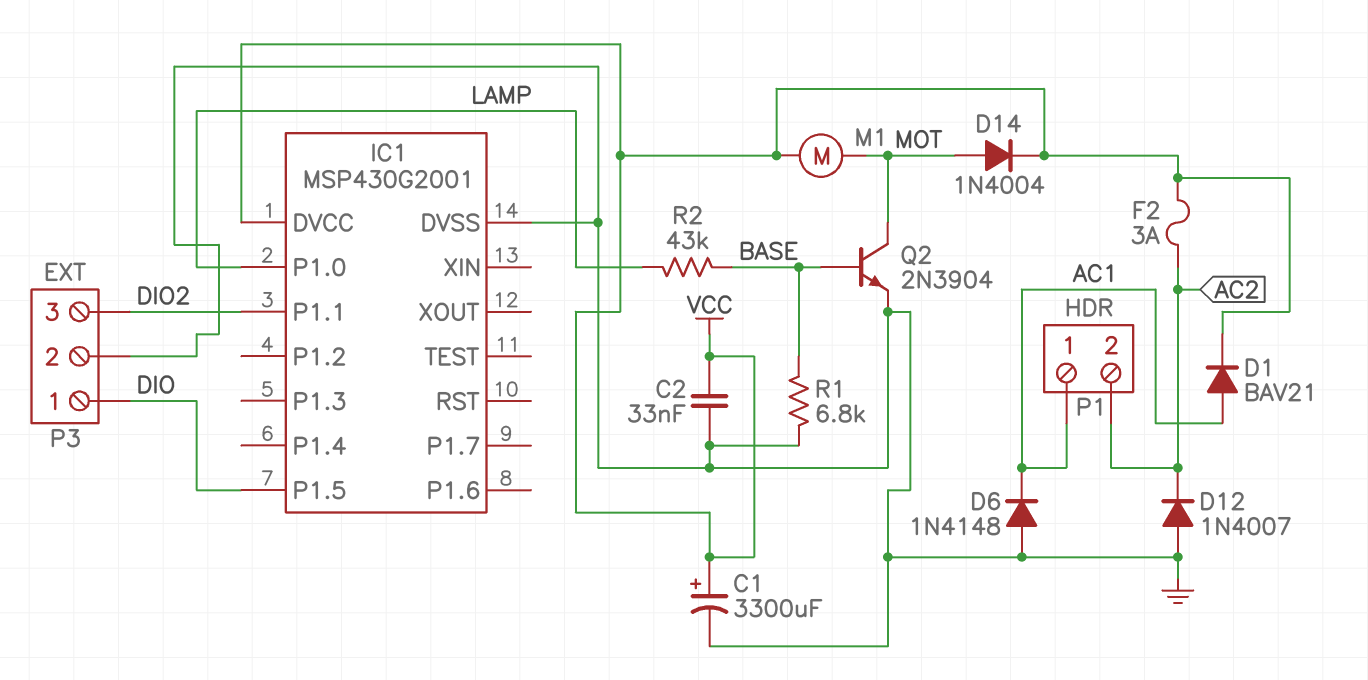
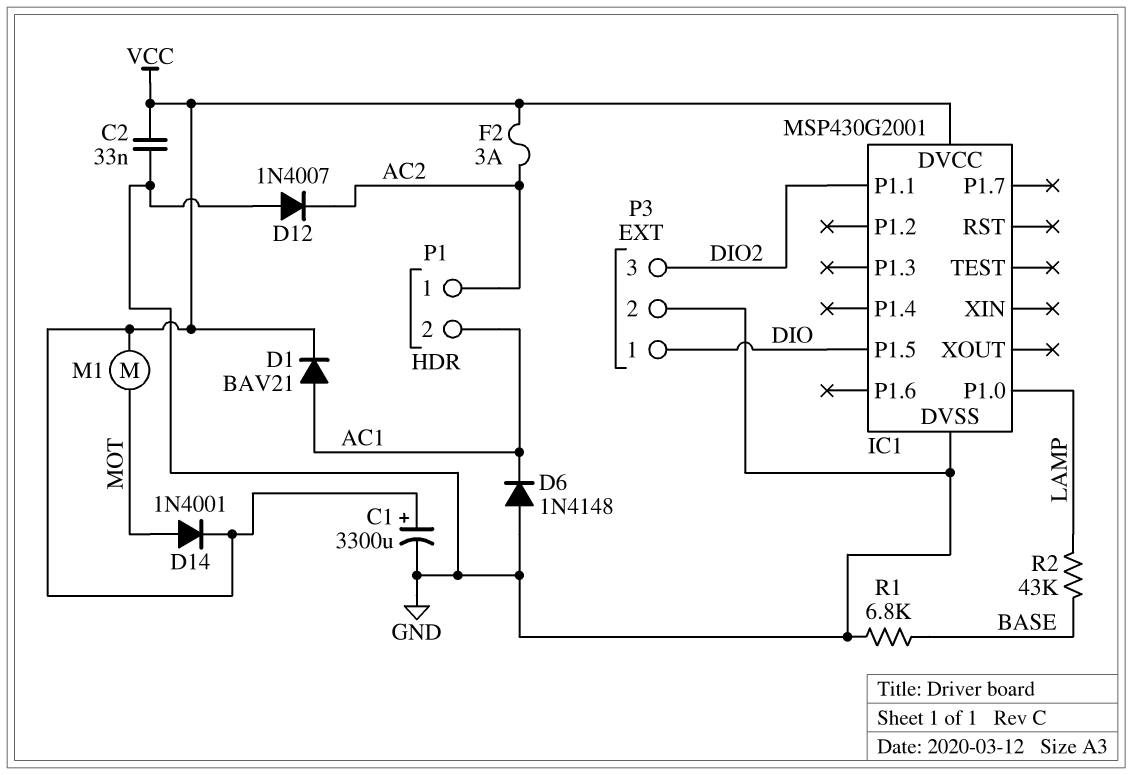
D14: diode 1N4004 (A MOT, K VCC) -> diode 1N4001 (A MOT, K VCC)
P1 pin 1: AC1 -> AC2
P1 pin 2: AC2 -> AC1
Q2: NPN 2N3904 (B BASE, C MOT, E GND) -> none

